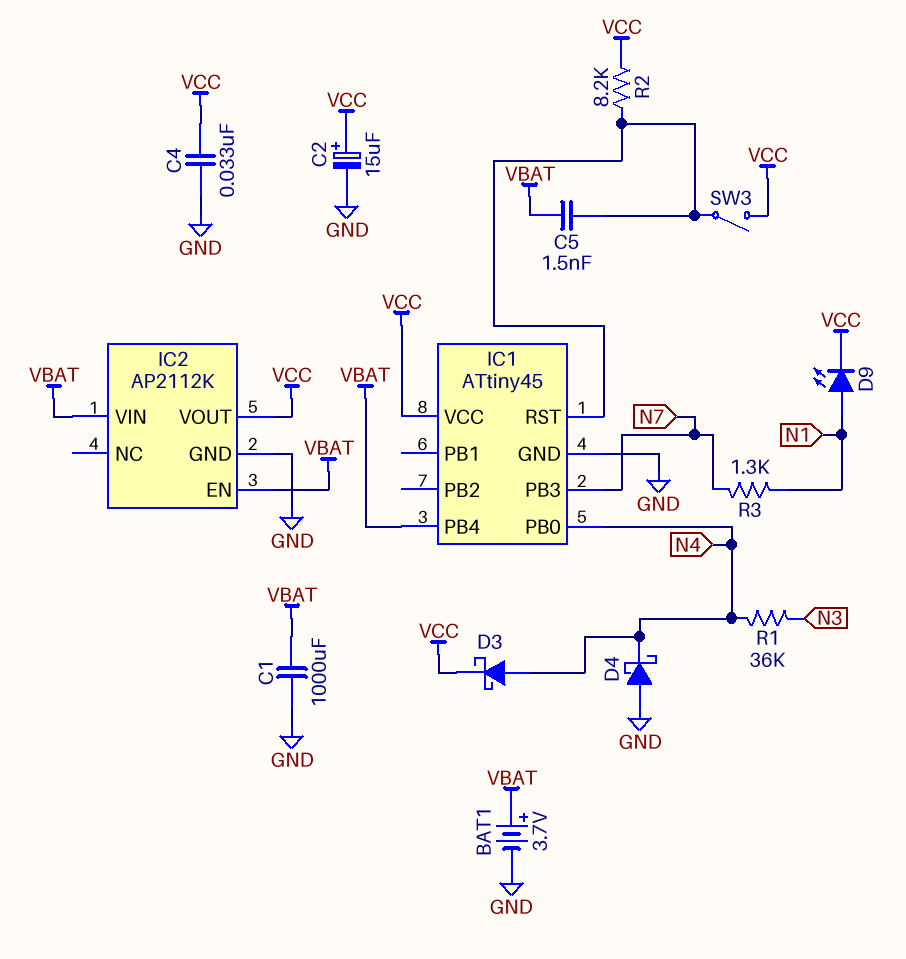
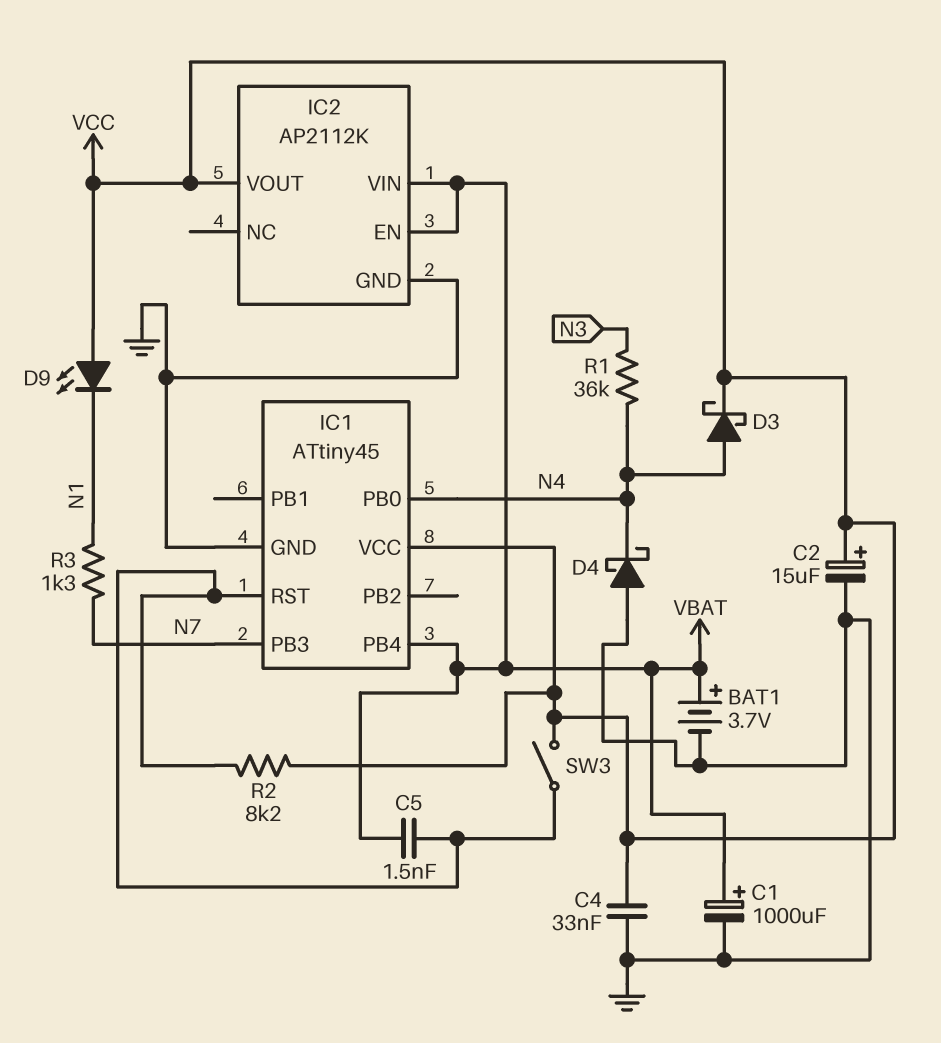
C1: 1000uF (GND, VBAT) -> 1000uF (plus VBAT, minus GND)
D9: LED (A N1, K VCC) -> LED (A VCC, K N1)

